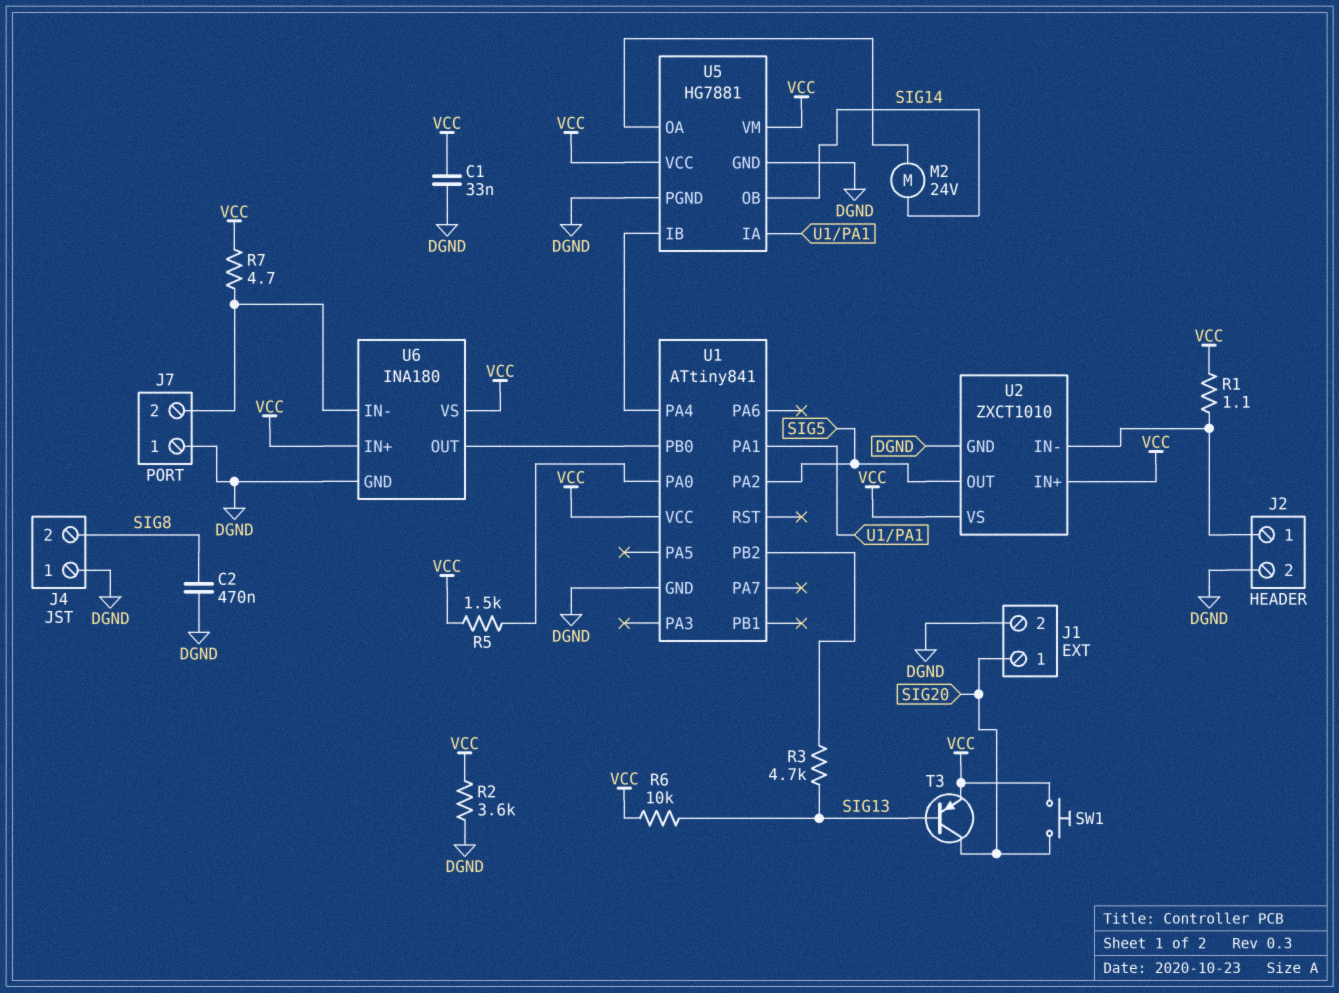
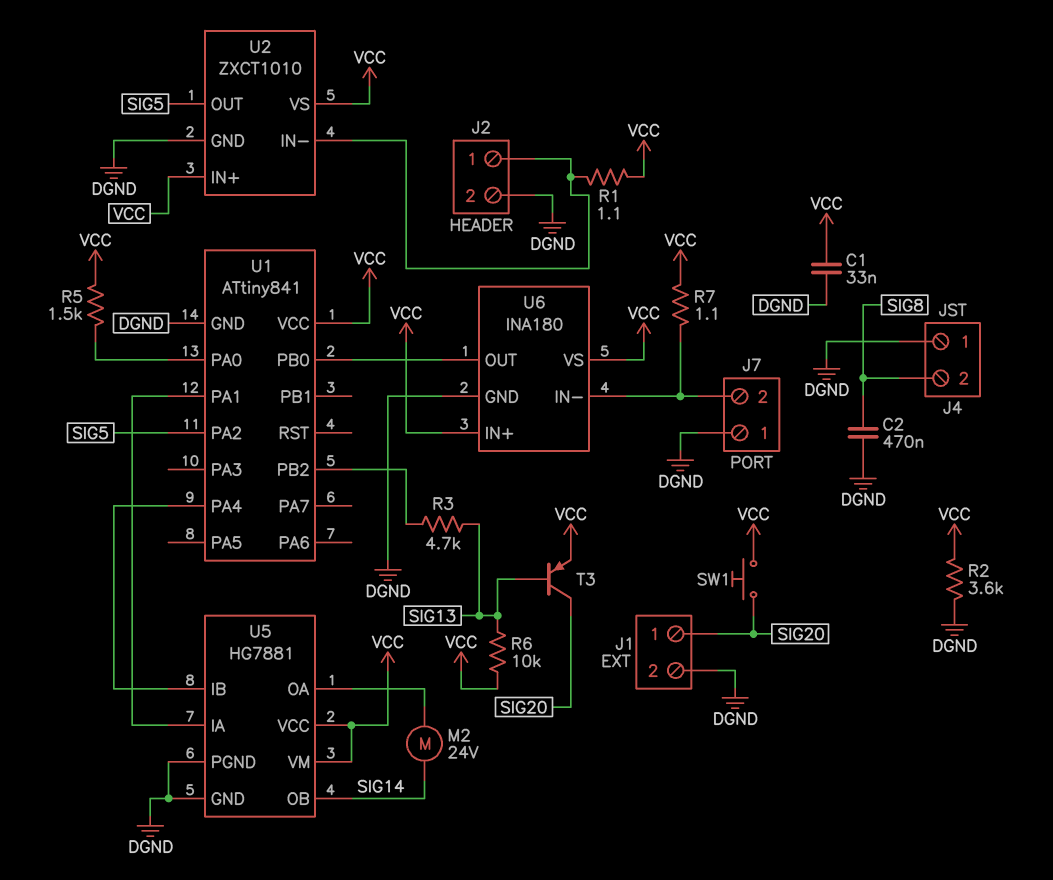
R7: 4.7 (J7/2, VCC) -> 1.1 (J7/2, VCC)

